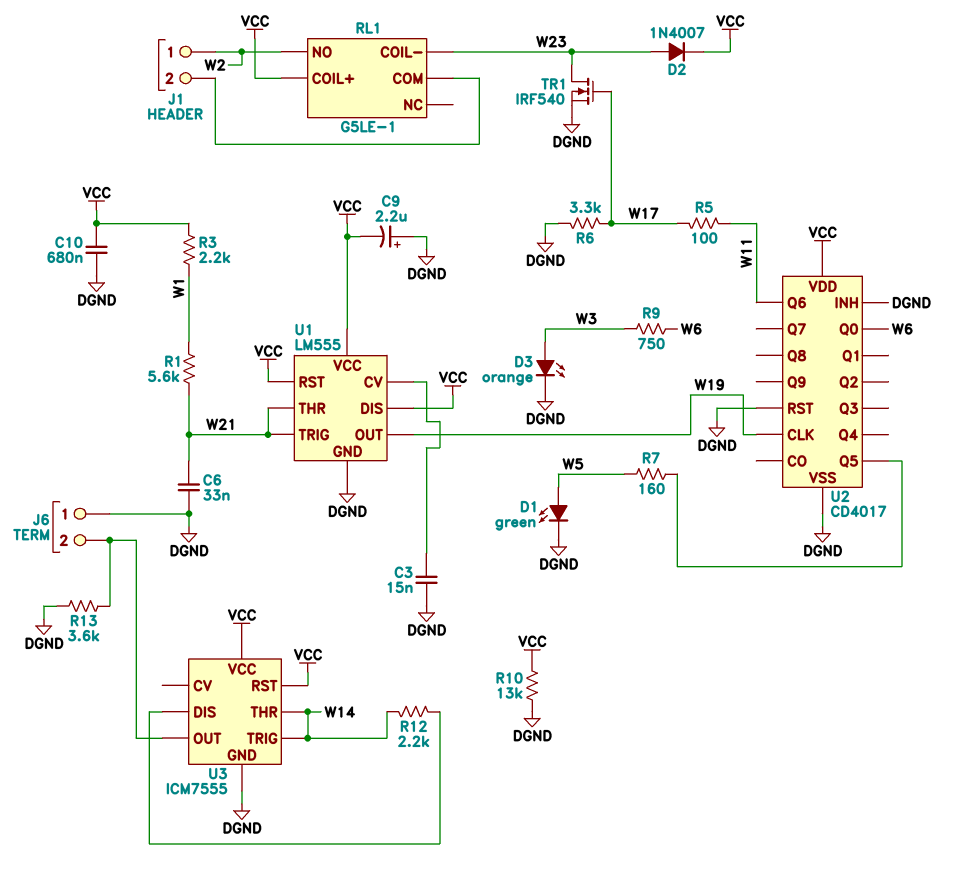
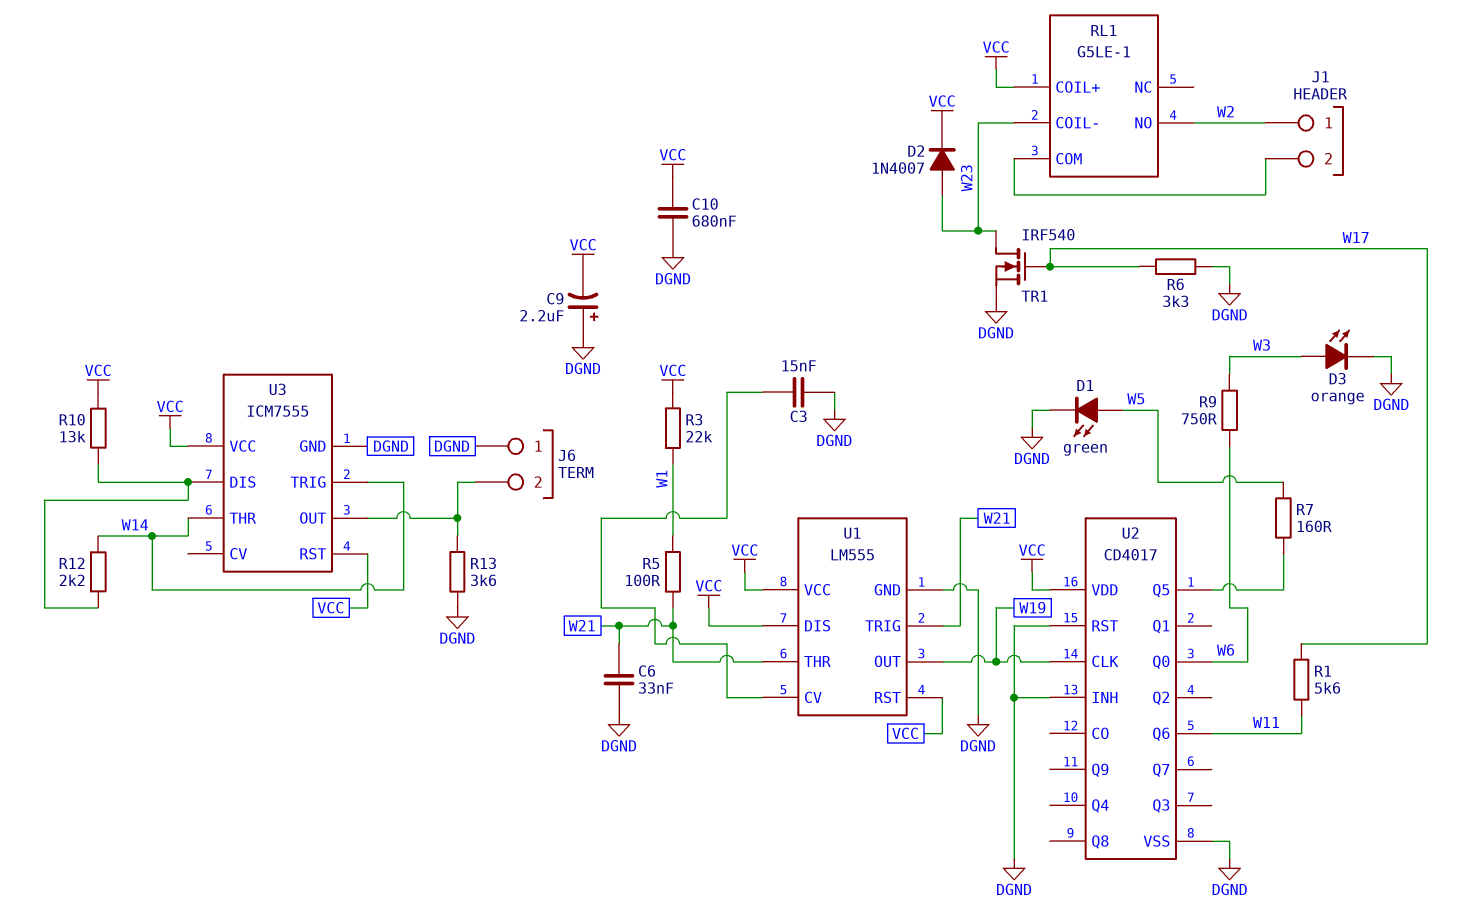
R1: 5.6k (W1, W21) -> 5.6k (W11, W17)
R3: 2.2k (VCC, W1) -> 22k (VCC, W1)
R5: 100 (W11, W17) -> 100 (W1, W21)
R10: 13k (DGND, VCC) -> 13k (U3/DIS, VCC)

